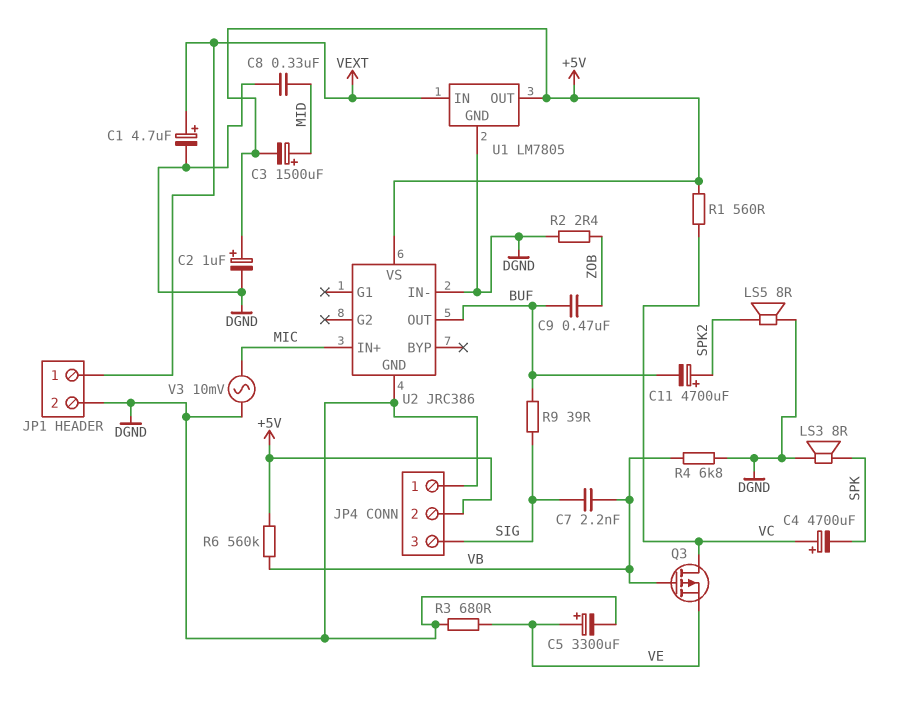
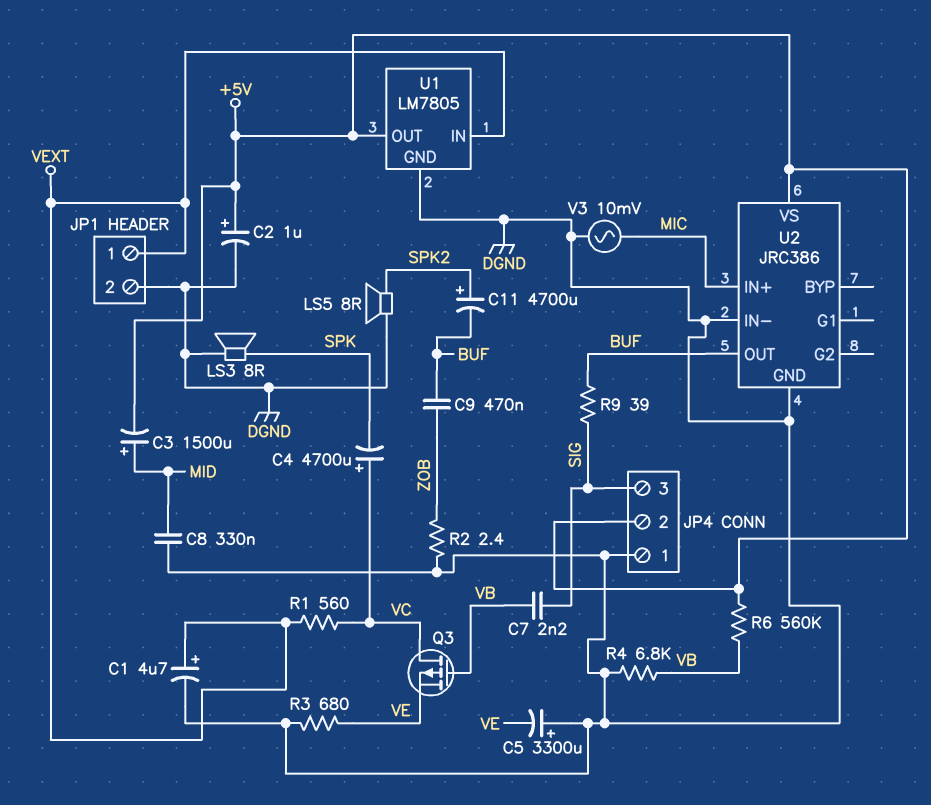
C5: 3300uF (plus VE, minus DGND) -> 3300uF (plus DGND, minus VE)
R1: 560 (+5V, VC) -> 560 (VC, VEXT)

